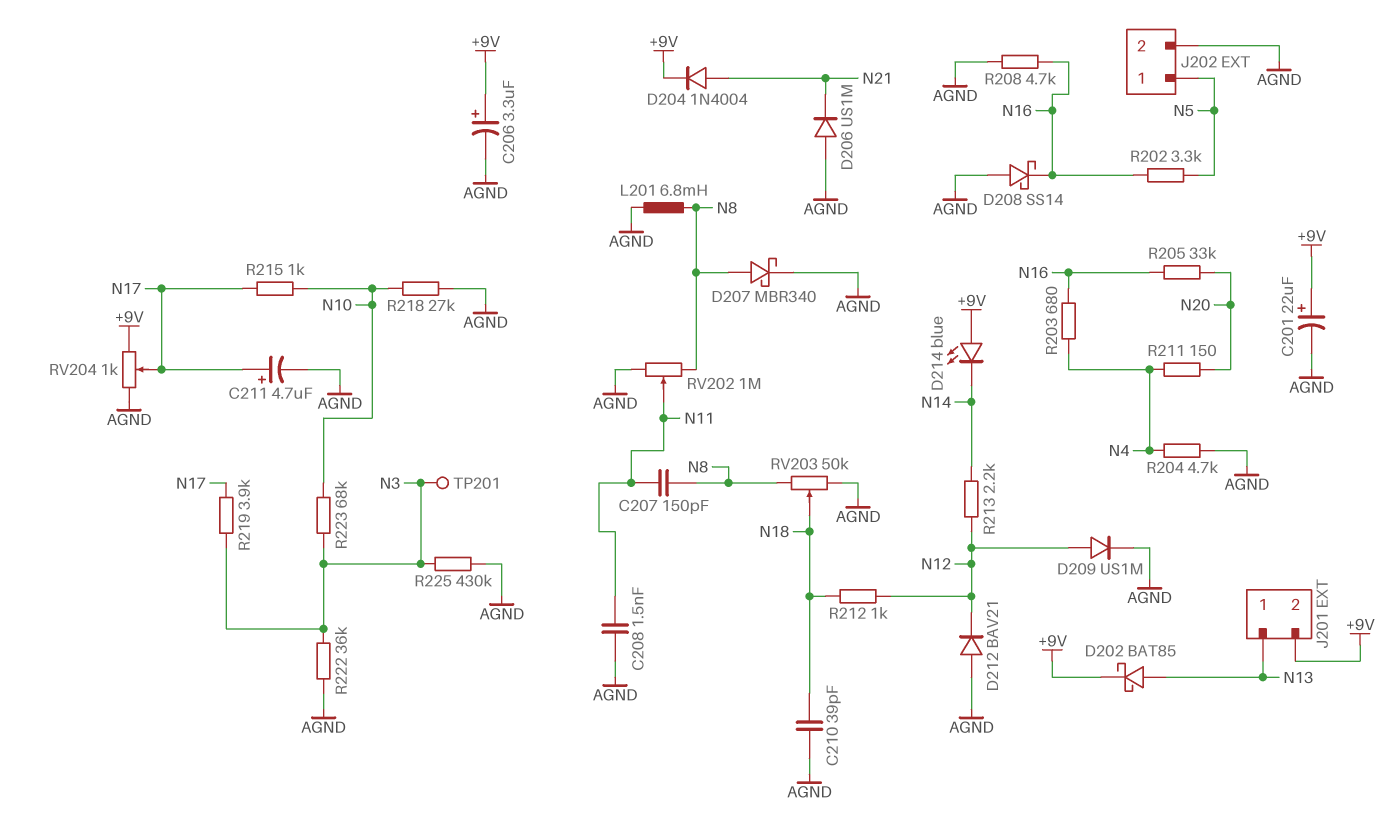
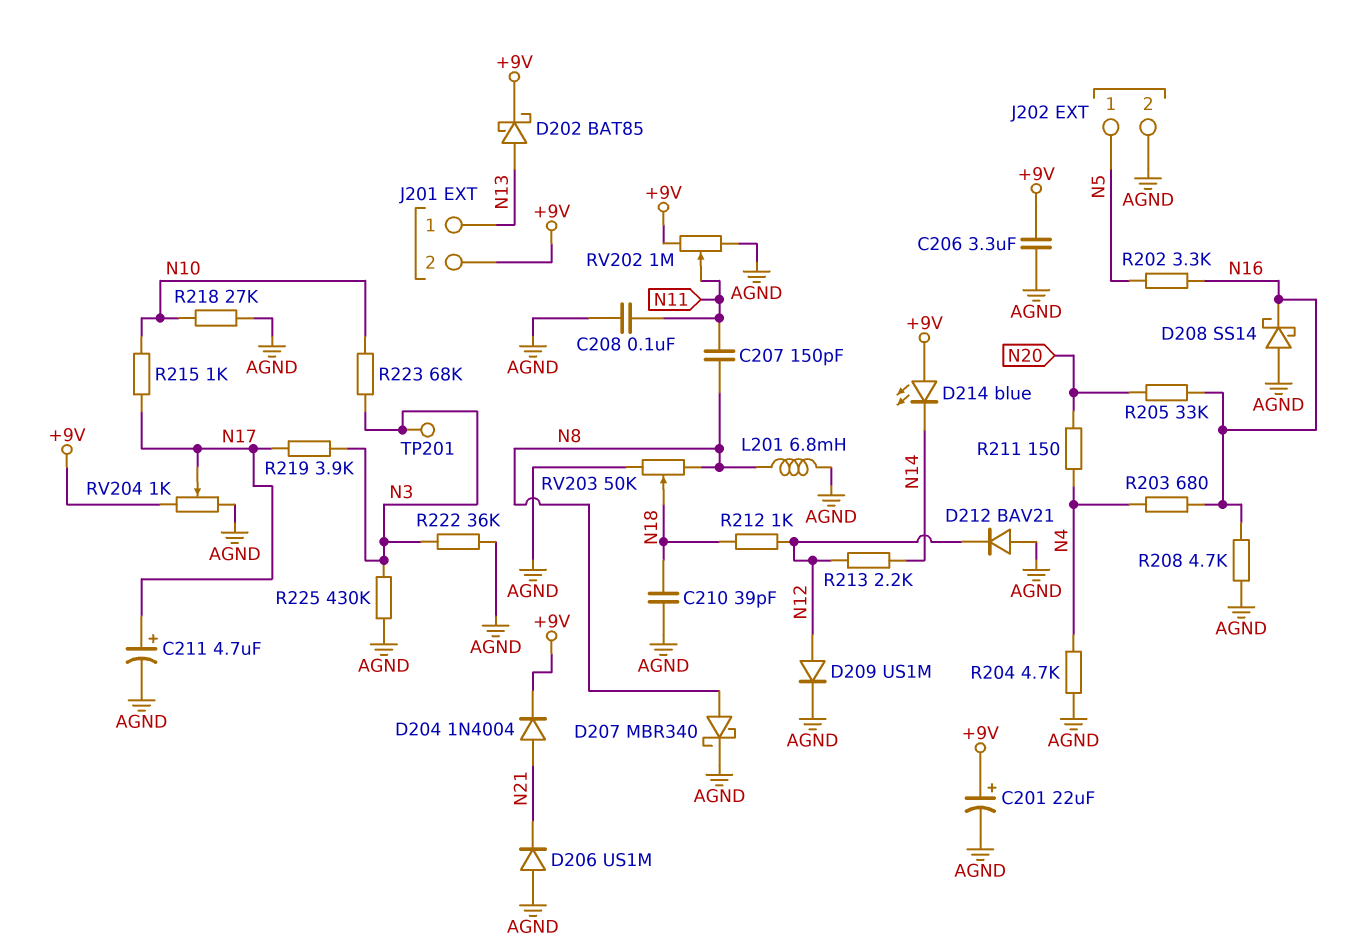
C206: 3.3uF (plus +9V, minus AGND) -> 3.3uF (+9V, AGND)
C208: 1.5nF (AGND, N11) -> 100nF (AGND, N11)
RV202: 1M (AGND, N8, wiper N11) -> 1M (+9V, AGND, wiper N11)

